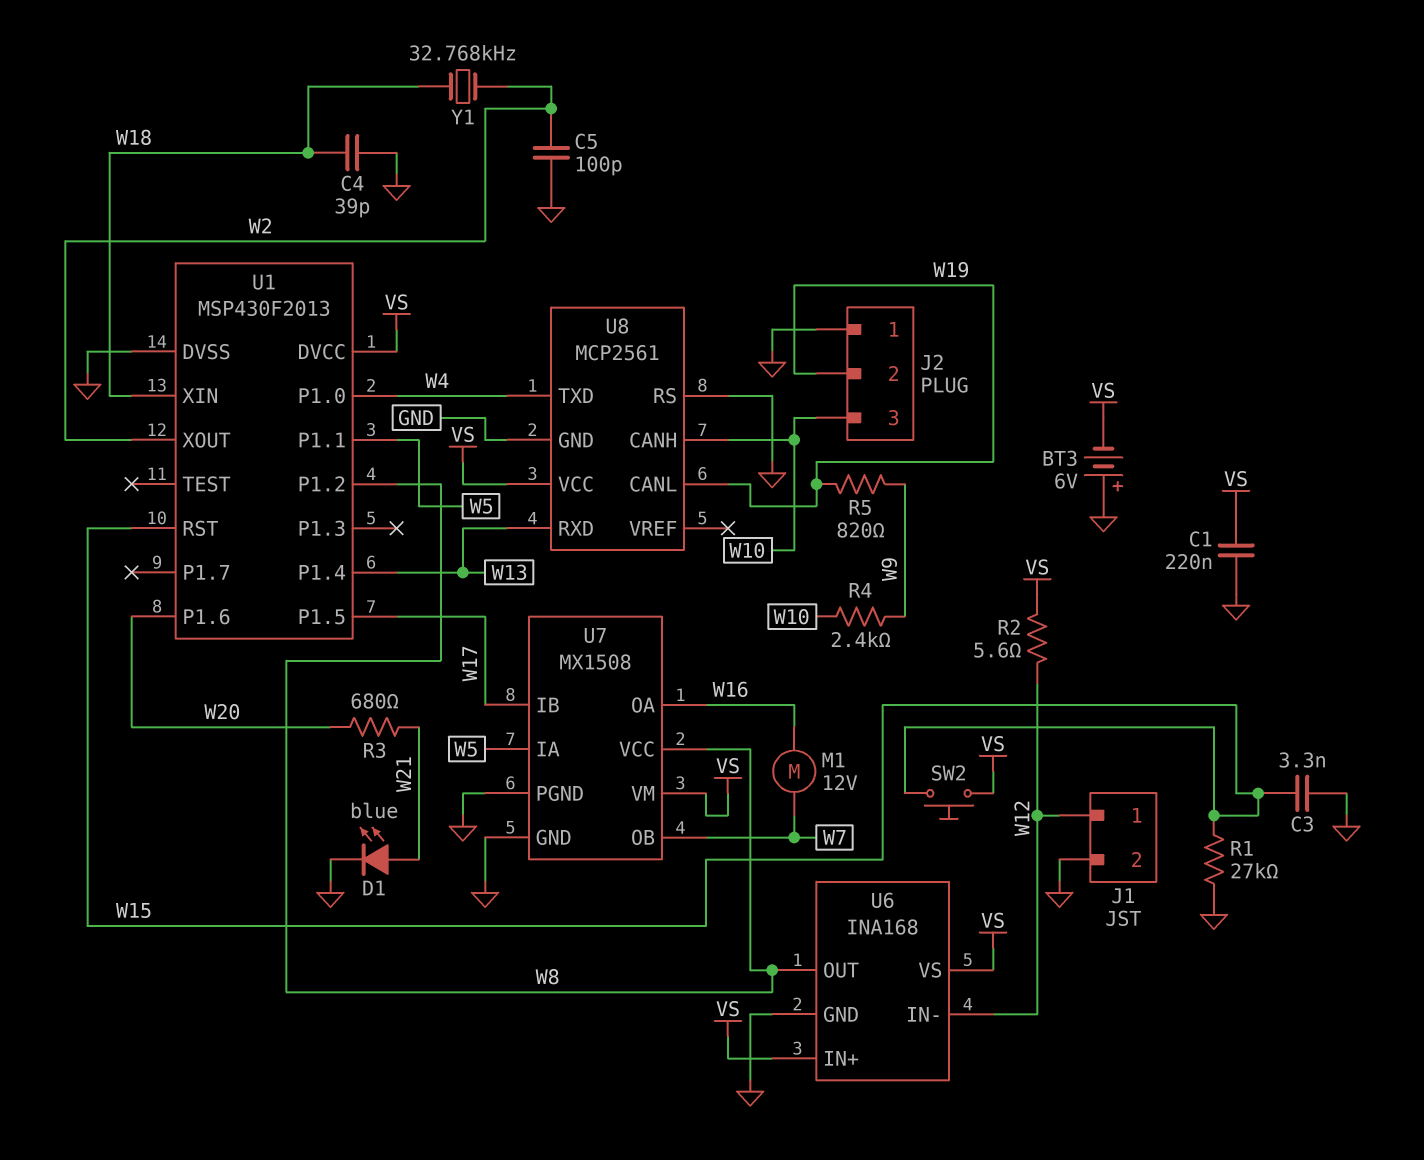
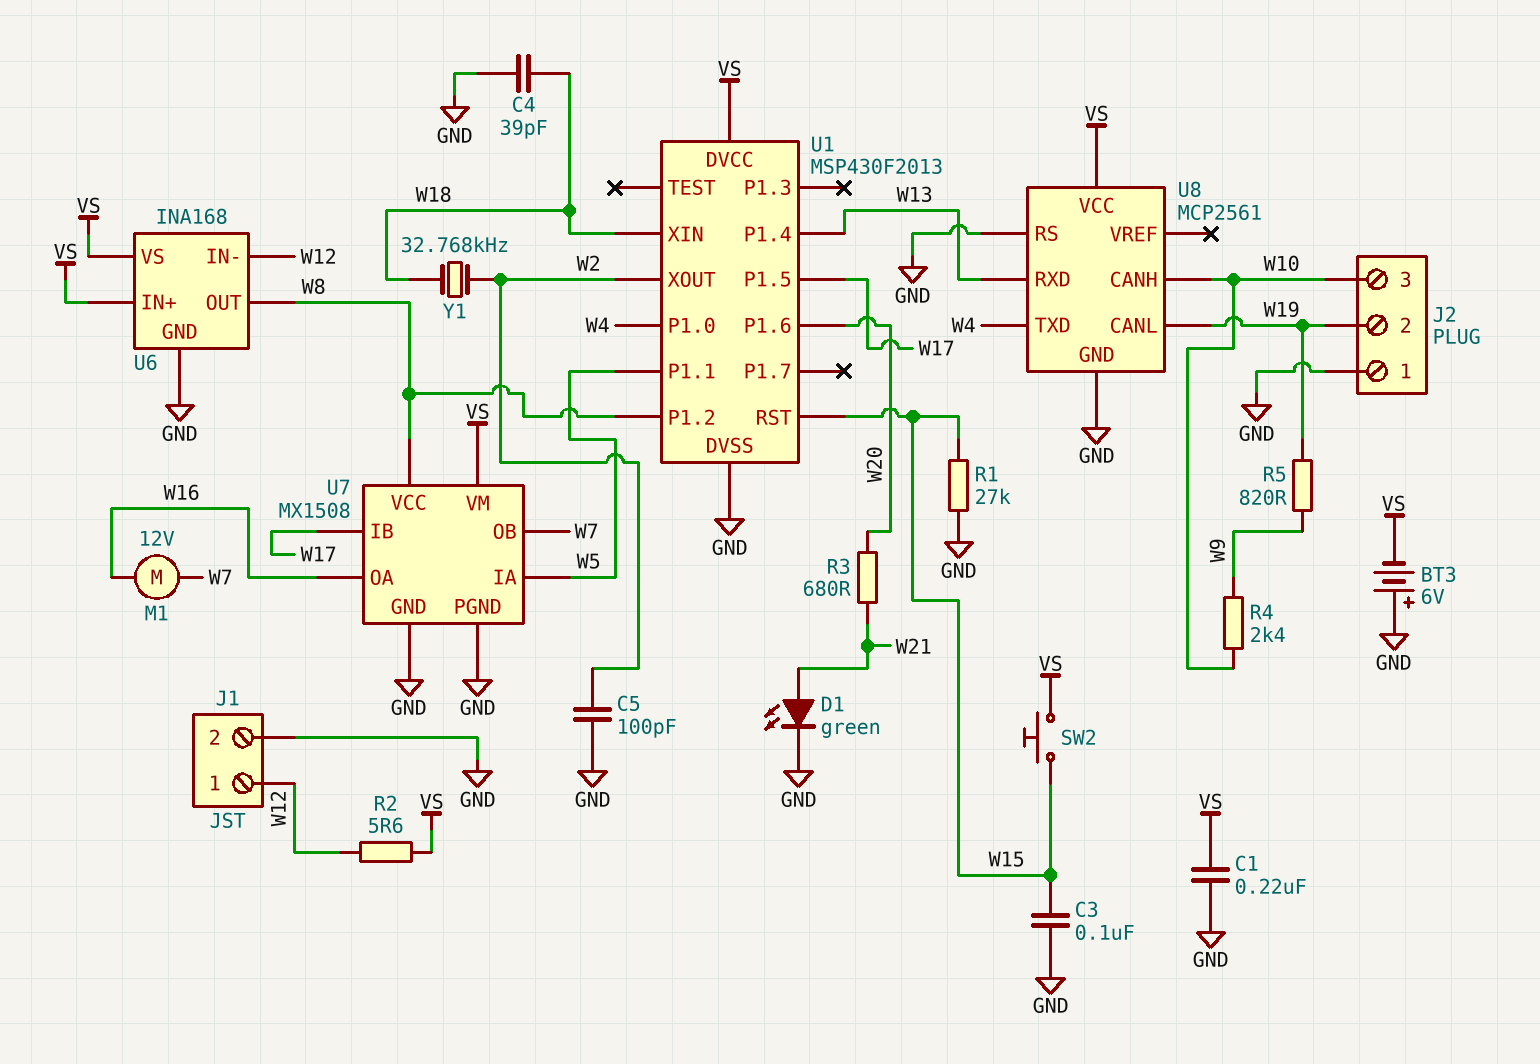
C3: 3.3nF (GND, W15) -> 100nF (GND, W15)
D1: LED blue (A W21, K GND) -> LED green (A W21, K GND)

